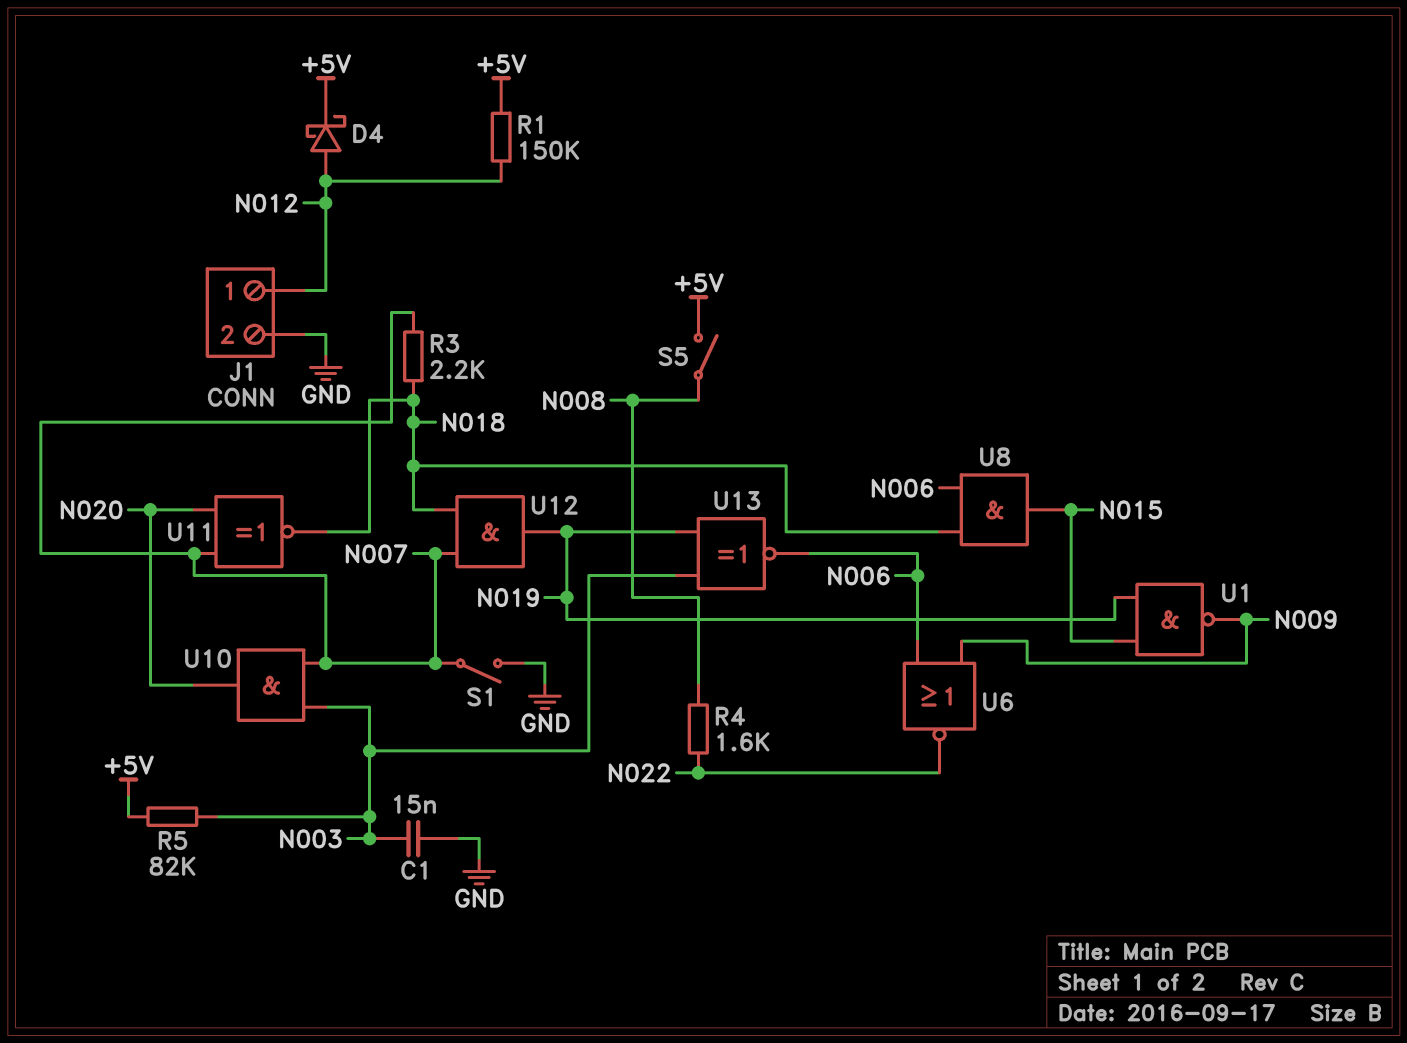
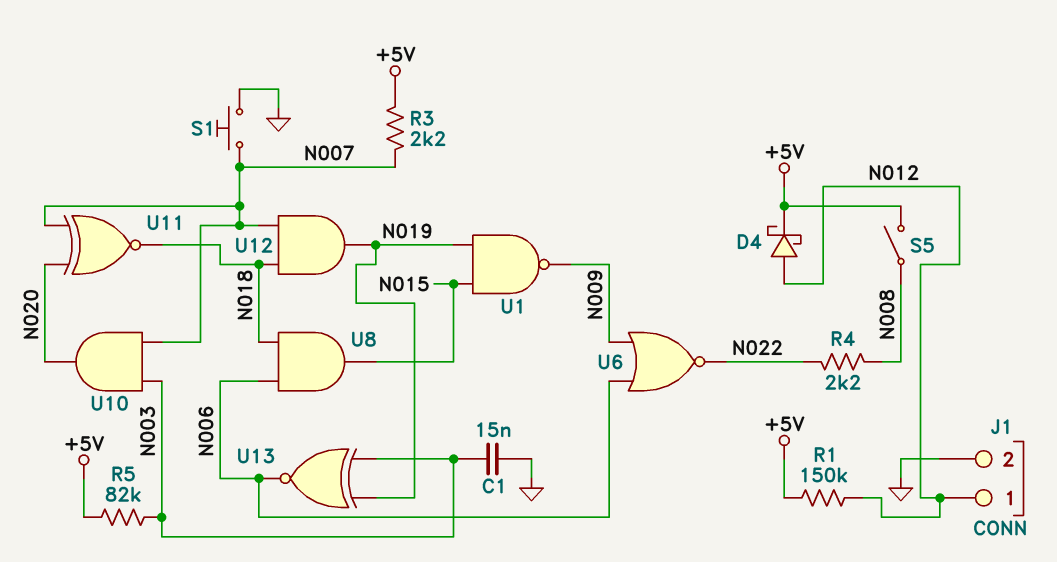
R3: 2.2k (N007, N018) -> 2.2k (+5V, N007)
R4: 1.6k (N008, N022) -> 2.2k (N008, N022)
S1: switch (GND, N007) -> button (GND, N007)

